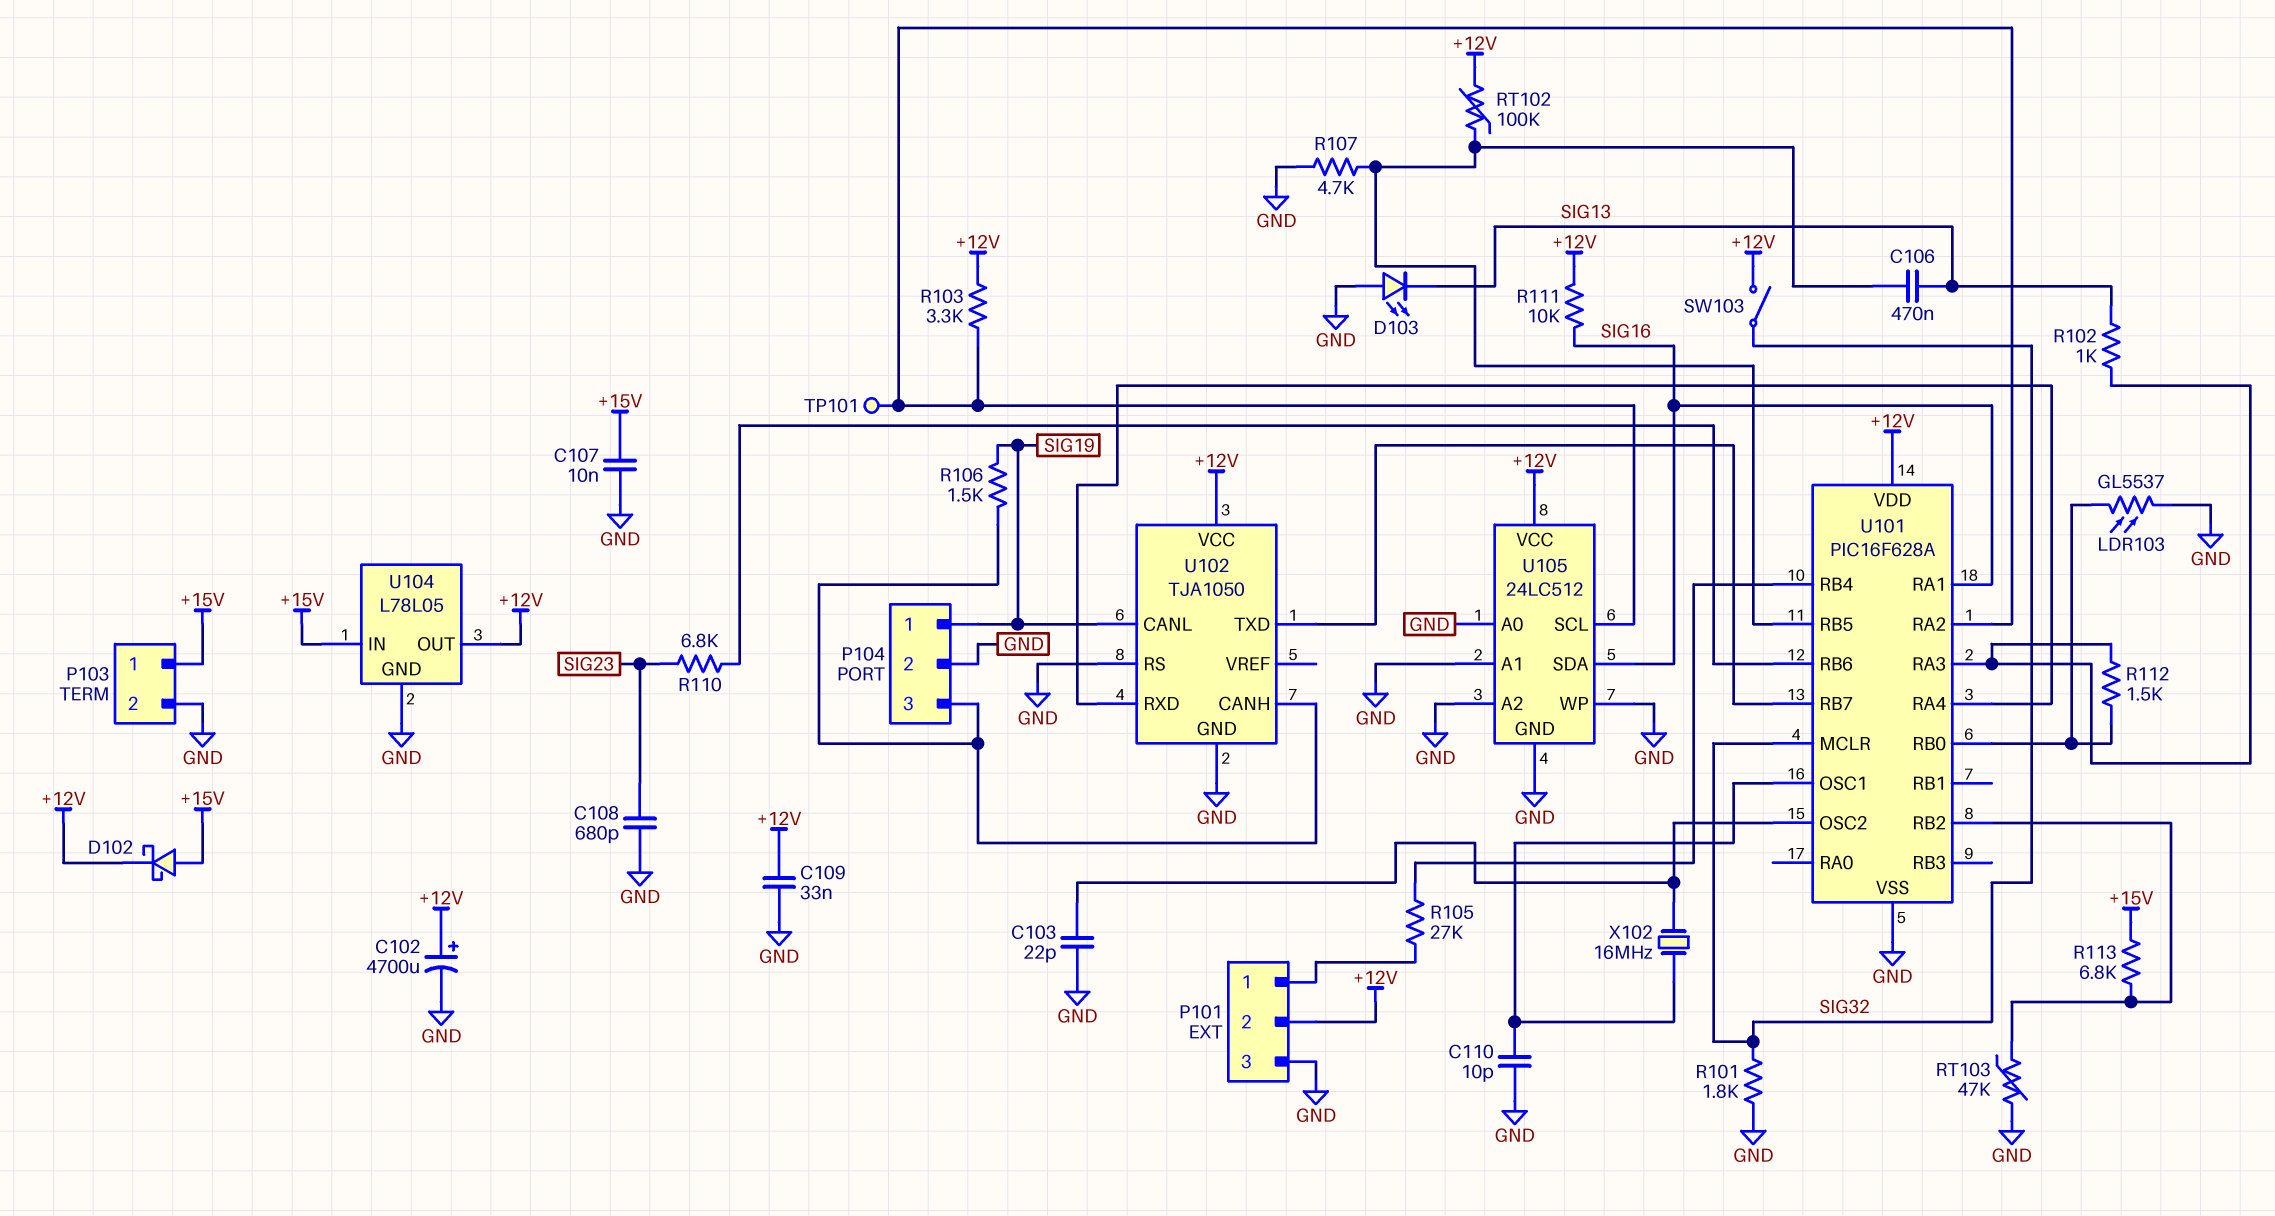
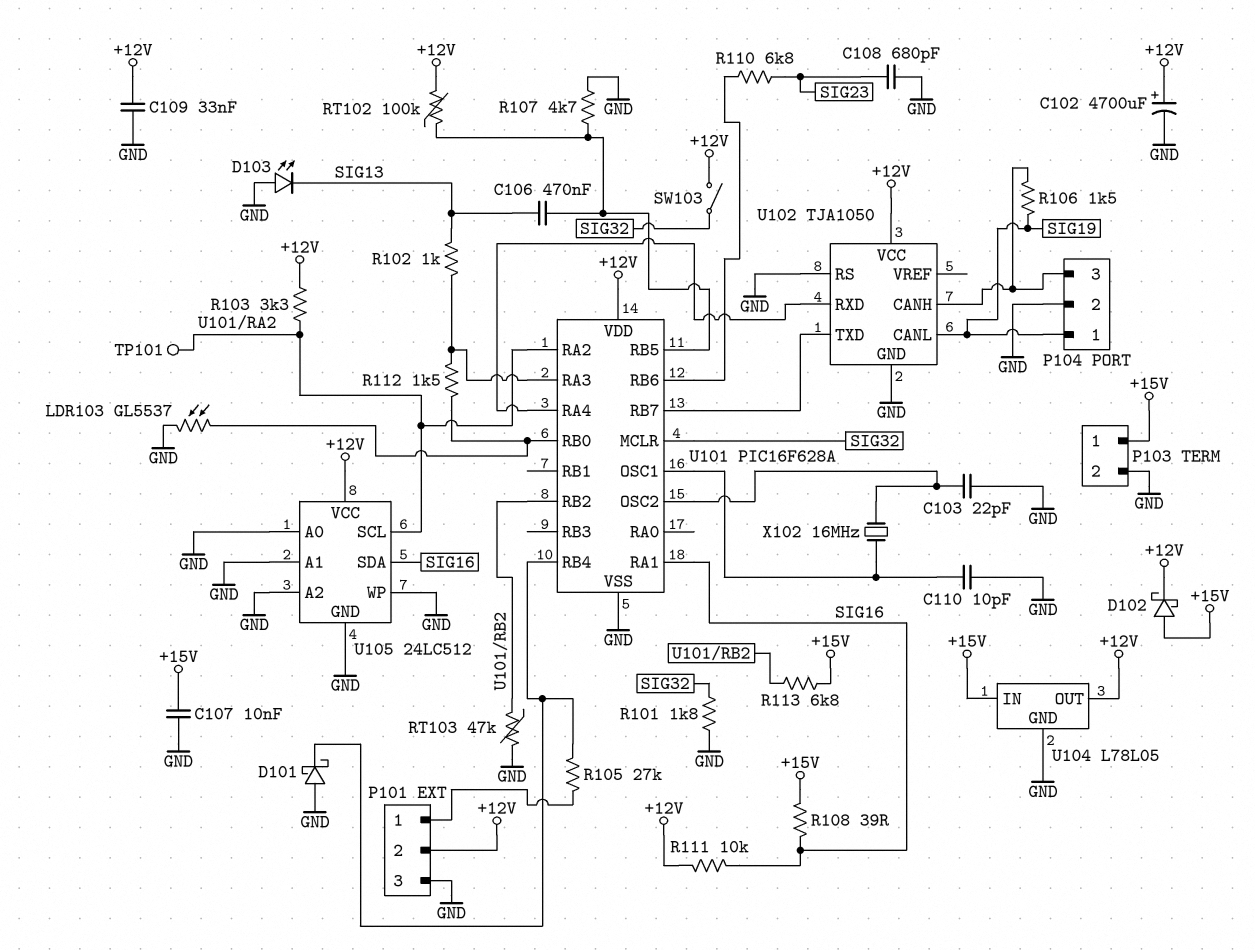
D101: none -> schottky (A GND, K U101/RB4)
R108: none -> 39 (+15V, SIG16)

